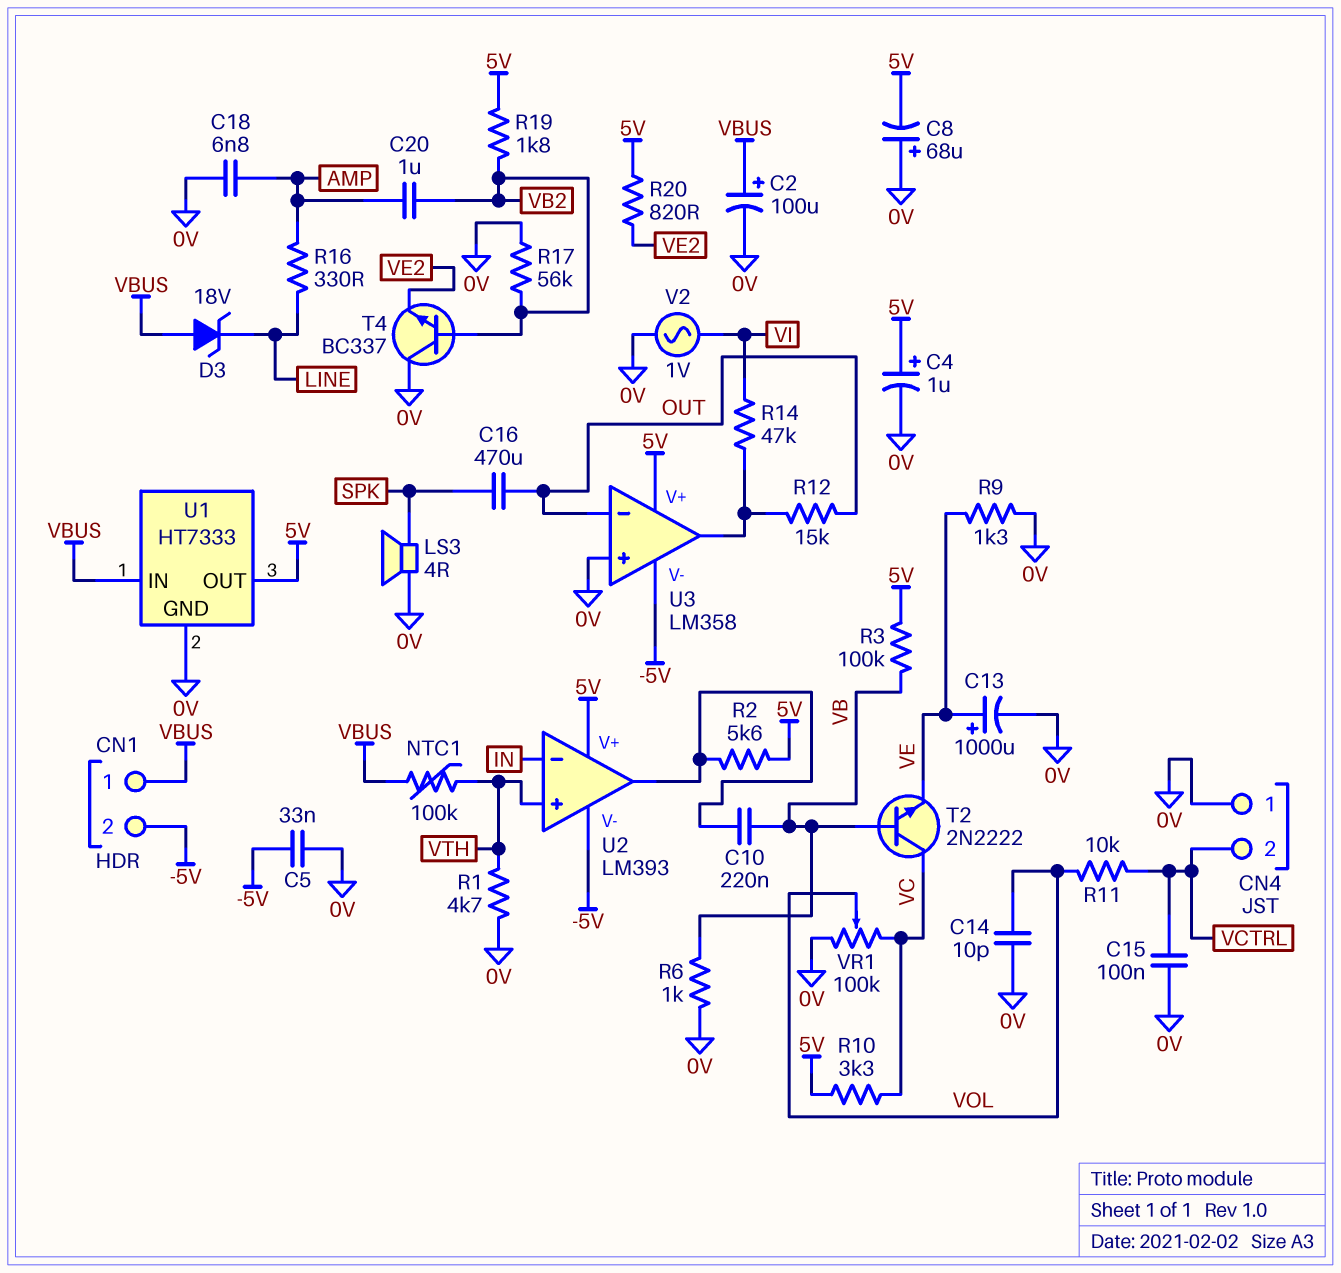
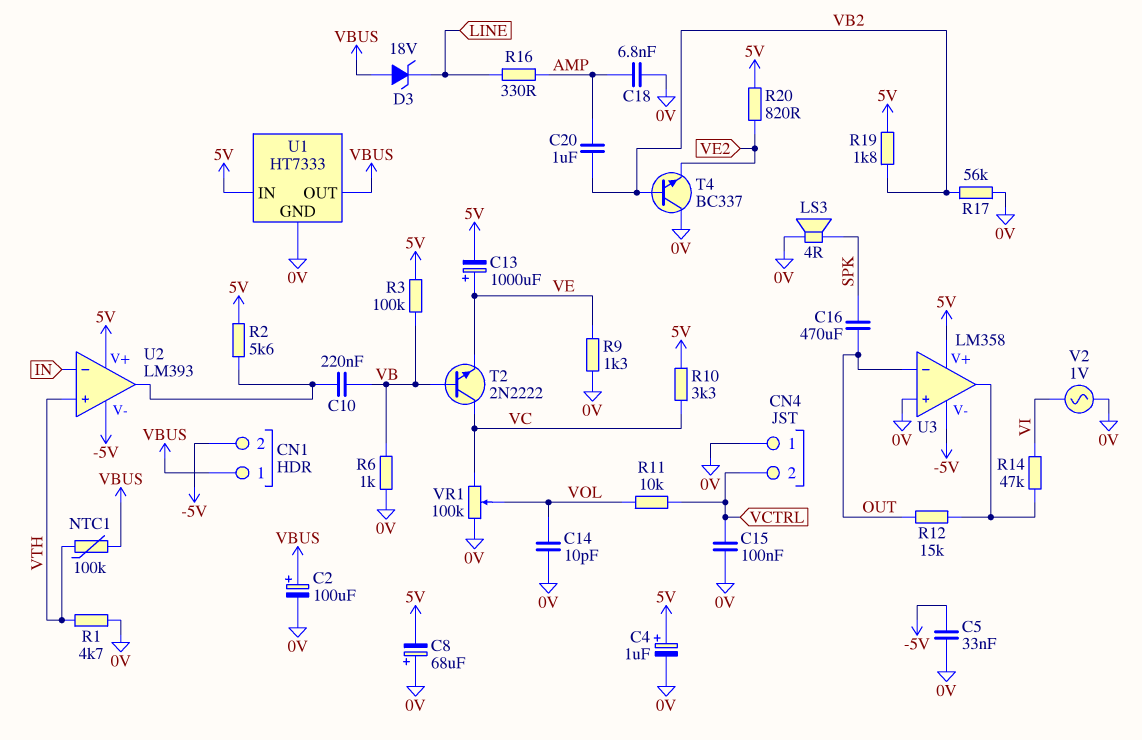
C13: 1000uF (plus VE, minus 0V) -> 1000uF (plus VE, minus 5V)
U1 pin IN: VBUS -> 5V
U1 pin OUT: 5V -> VBUS

